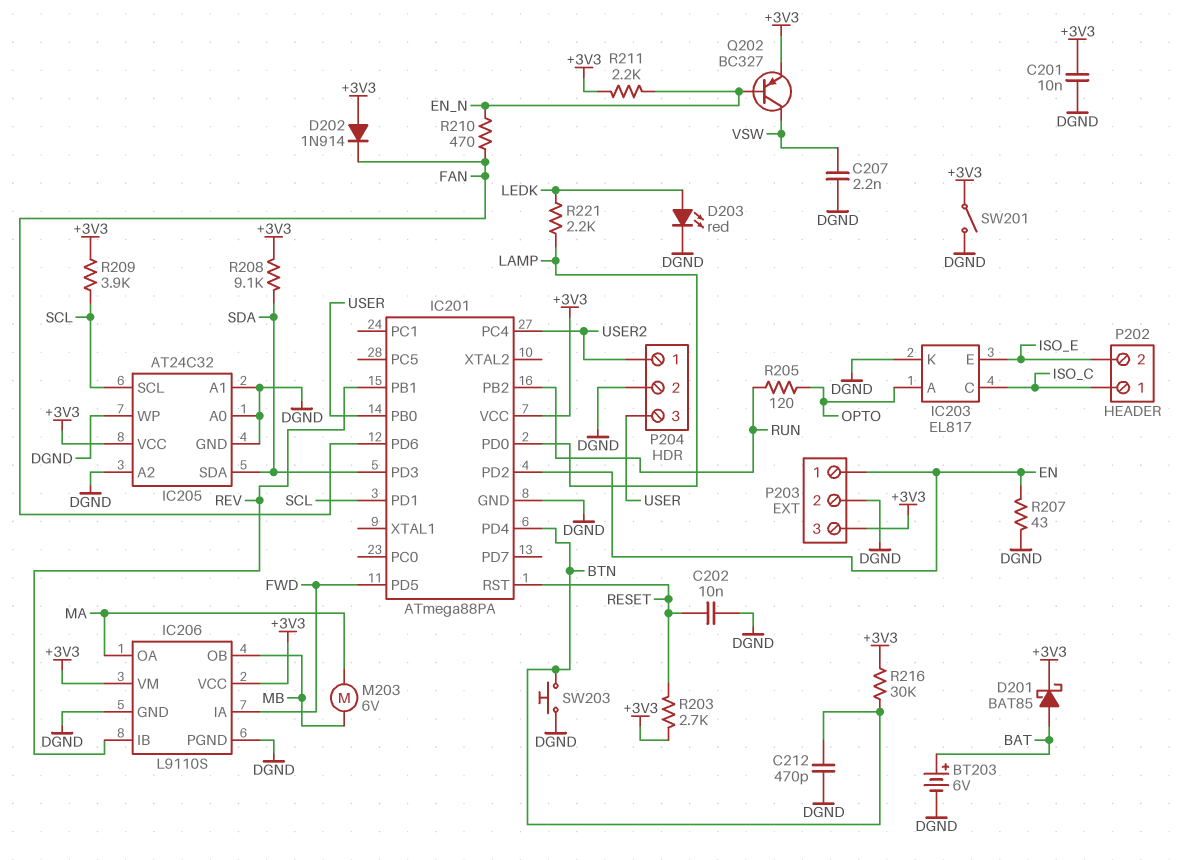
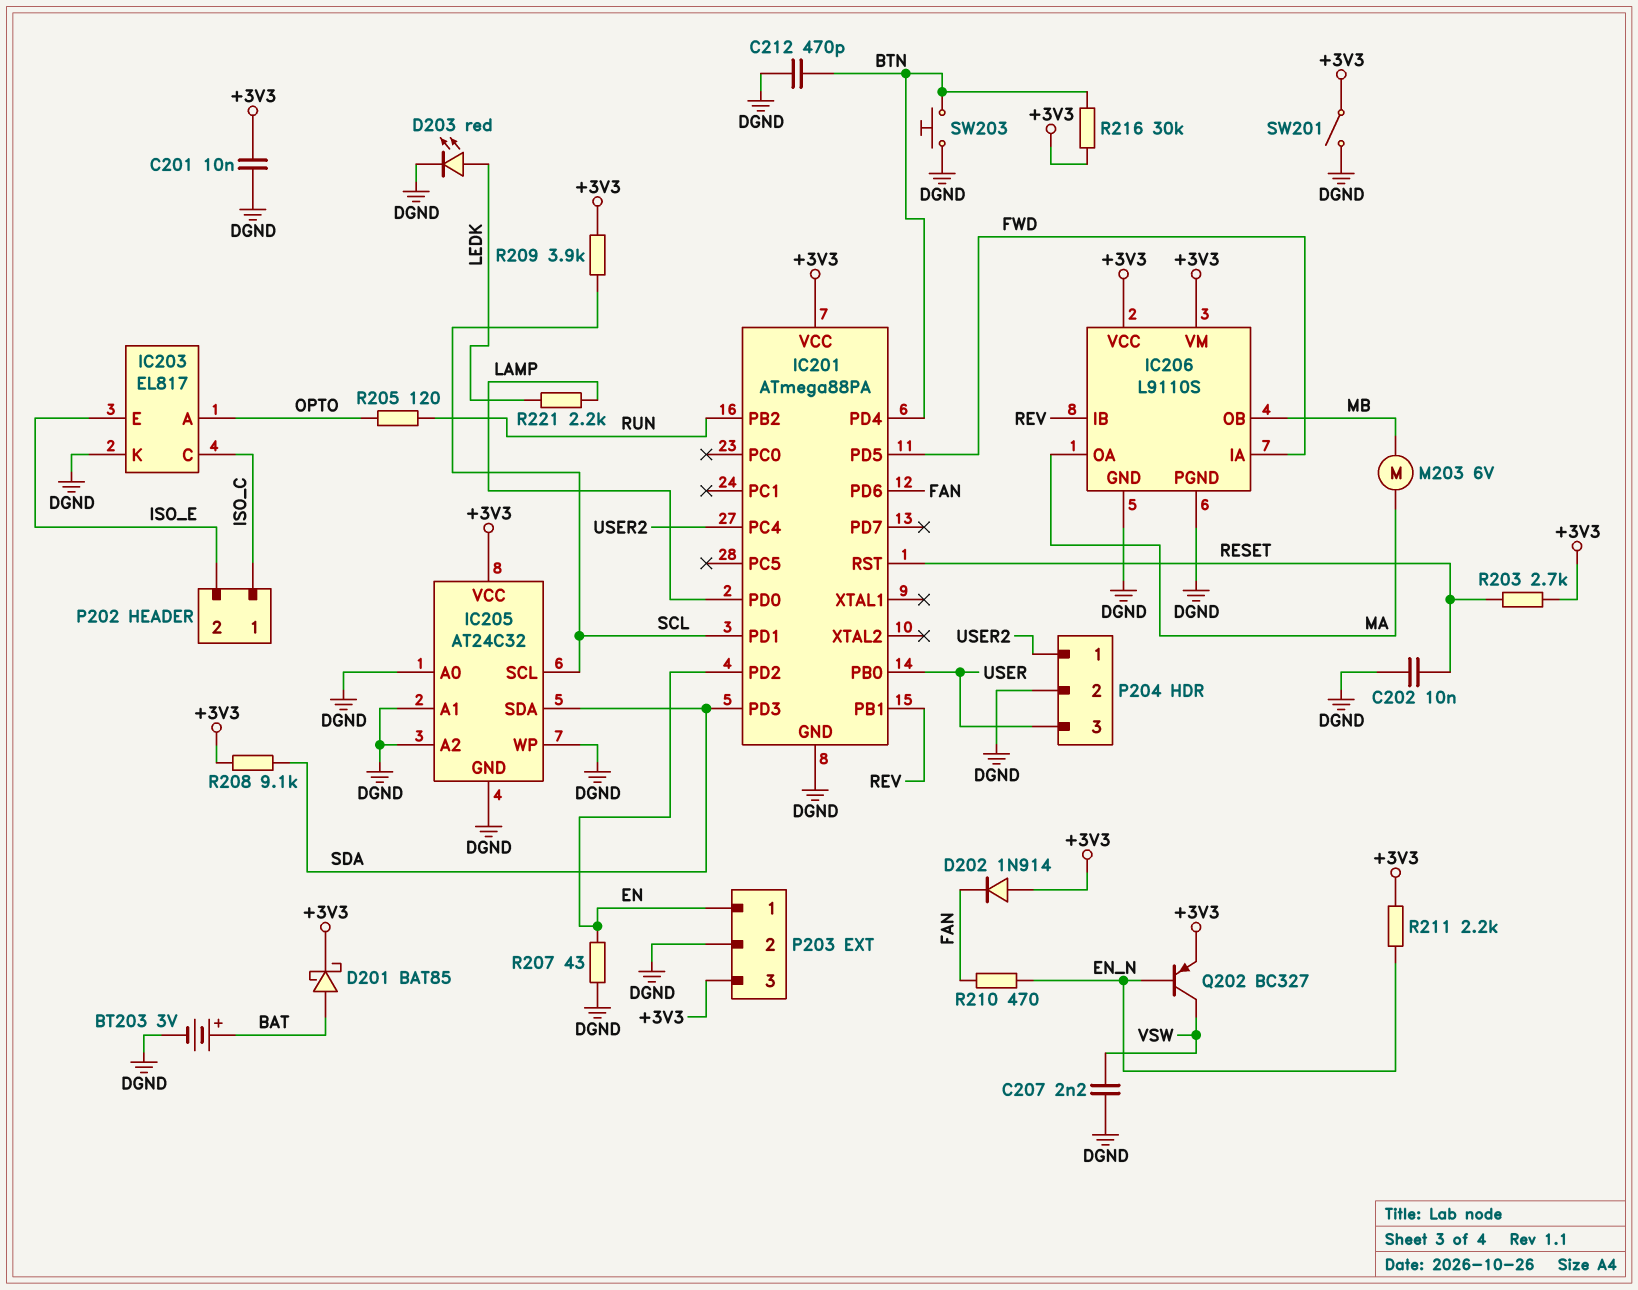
BT203: 6V (plus BAT, minus DGND) -> 3V (plus BAT, minus DGND)

